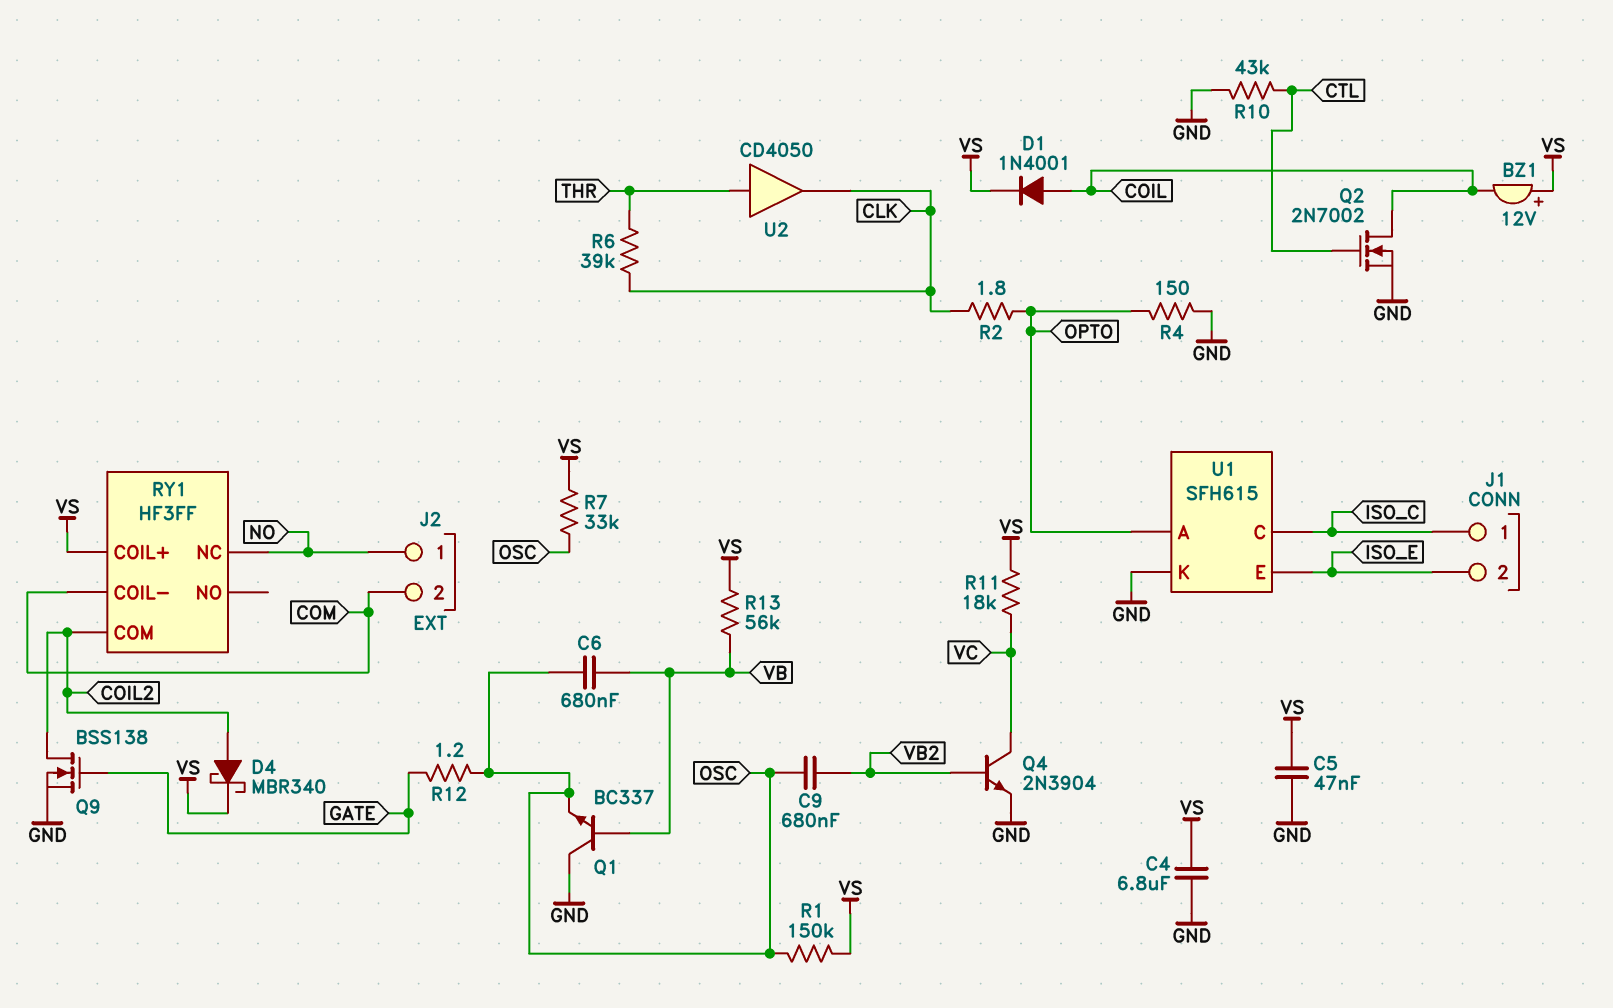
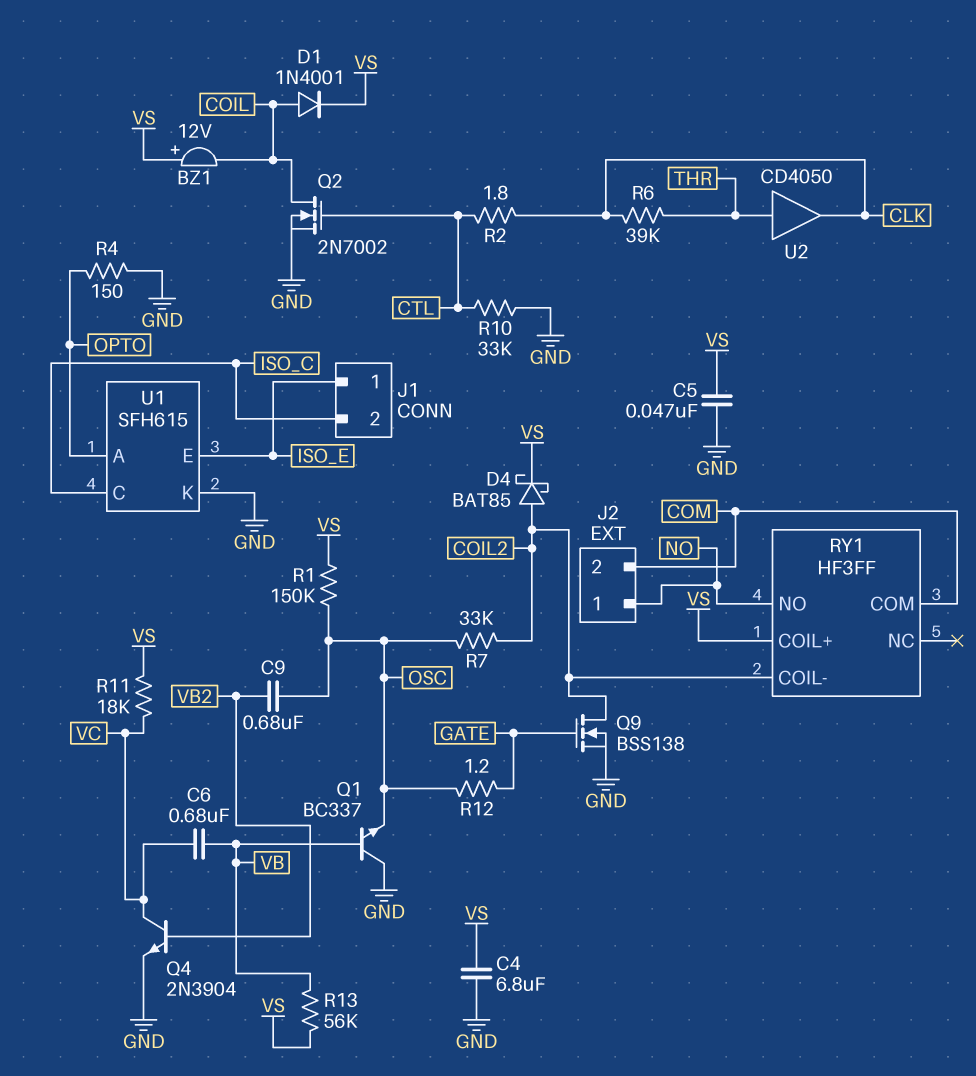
C6: 680nF (OSC, VB) -> 680nF (VB, VC)
D4: schottky MBR340 (A COIL2, K VS) -> schottky BAT85 (A COIL2, K VS)
J1 pin 1: ISO_C -> ISO_E
J1 pin 2: ISO_E -> ISO_C
R2: 1.8 (CLK, OPTO) -> 1.8 (CLK, CTL)
R7: 33k (OSC, VS) -> 33k (COIL2, OSC)
R10: 43k (CTL, GND) -> 33k (CTL, GND)
RY1 pin COIL-: COM -> COIL2
RY1 pin COM: COIL2 -> COM
RY1 pin NC: NO -> none
RY1 pin NO: none -> NO

